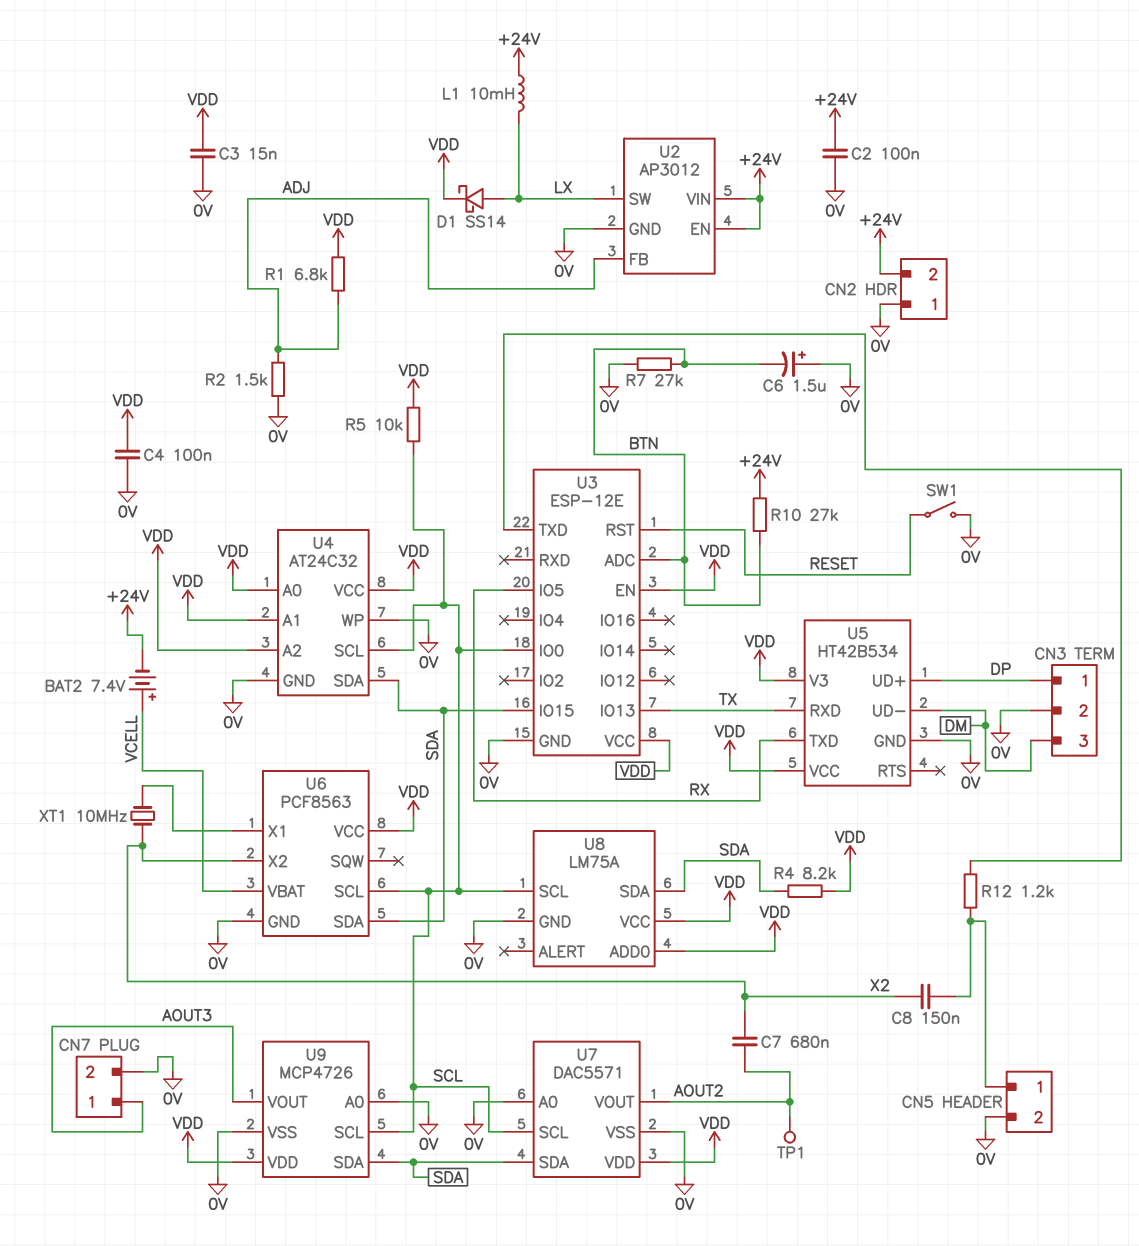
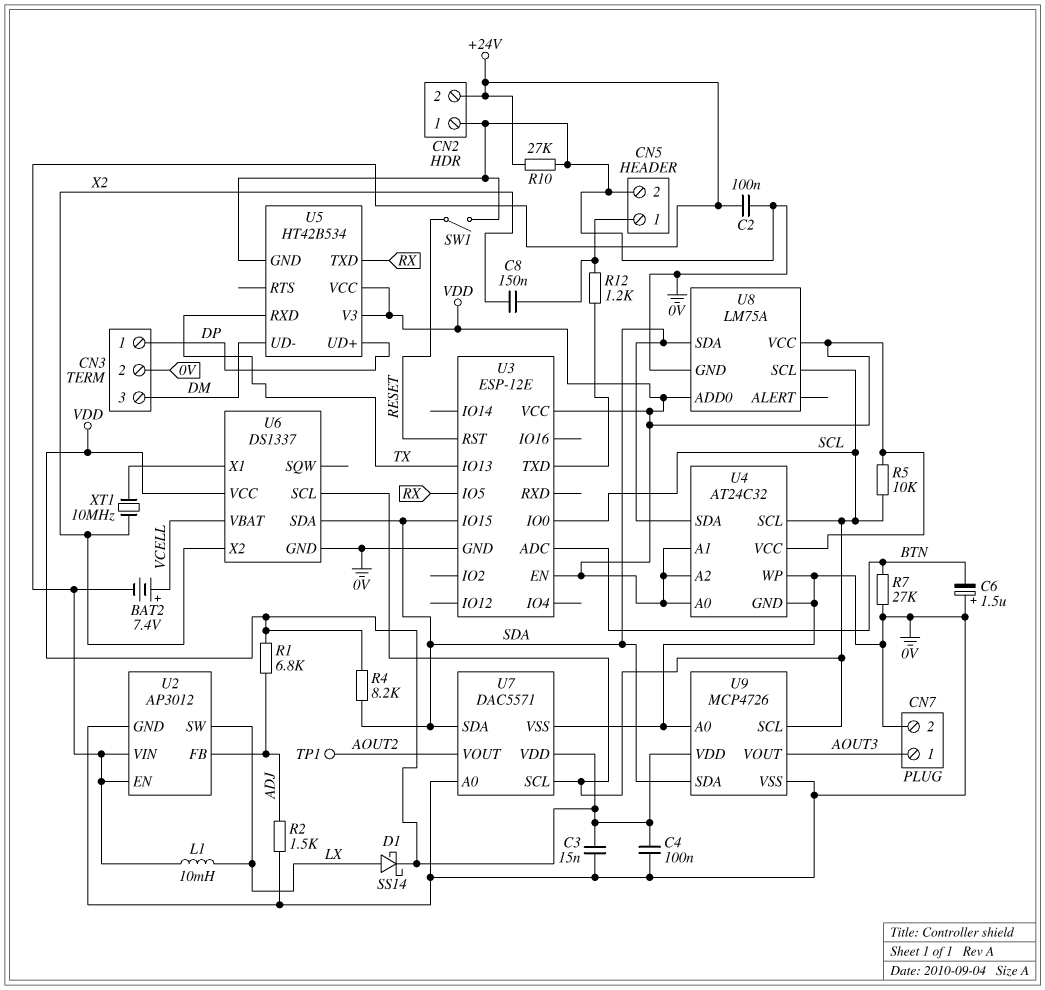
C7: 680nF (AOUT2, X2) -> none
R10: 27k (+24V, BTN) -> 27k (+24V, 0V)
U6: PCF8563 -> DS1337

